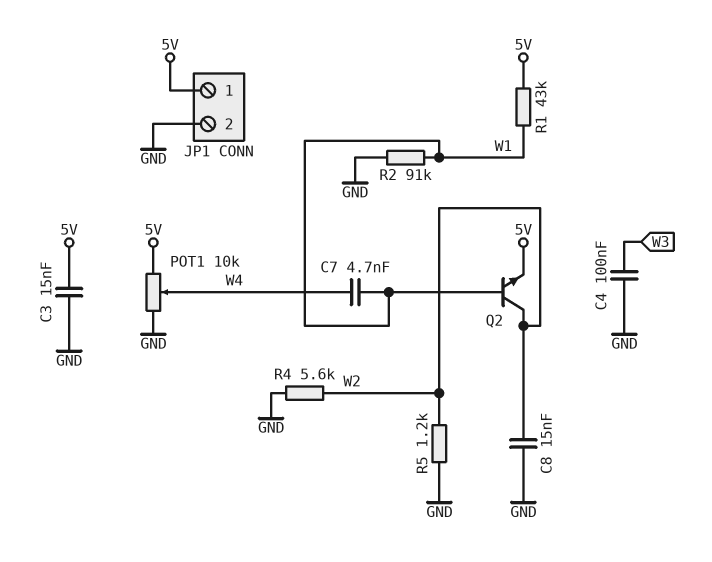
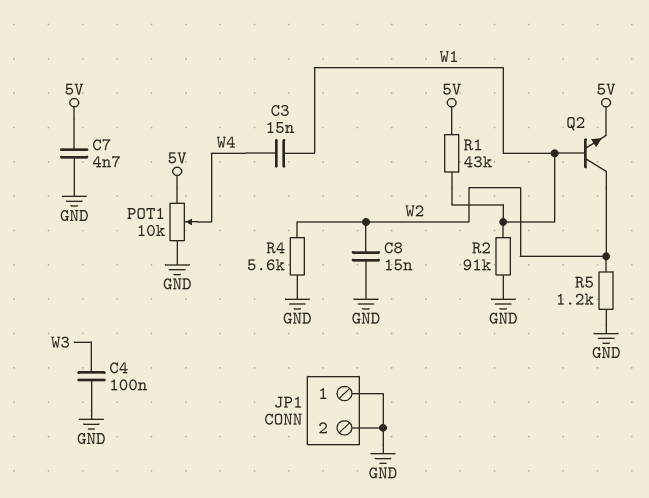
C3: 15nF (5V, GND) -> 15nF (W1, W4)
C7: 4.7nF (W1, W4) -> 4.7nF (5V, GND)
JP1 pin 1: 5V -> GND

